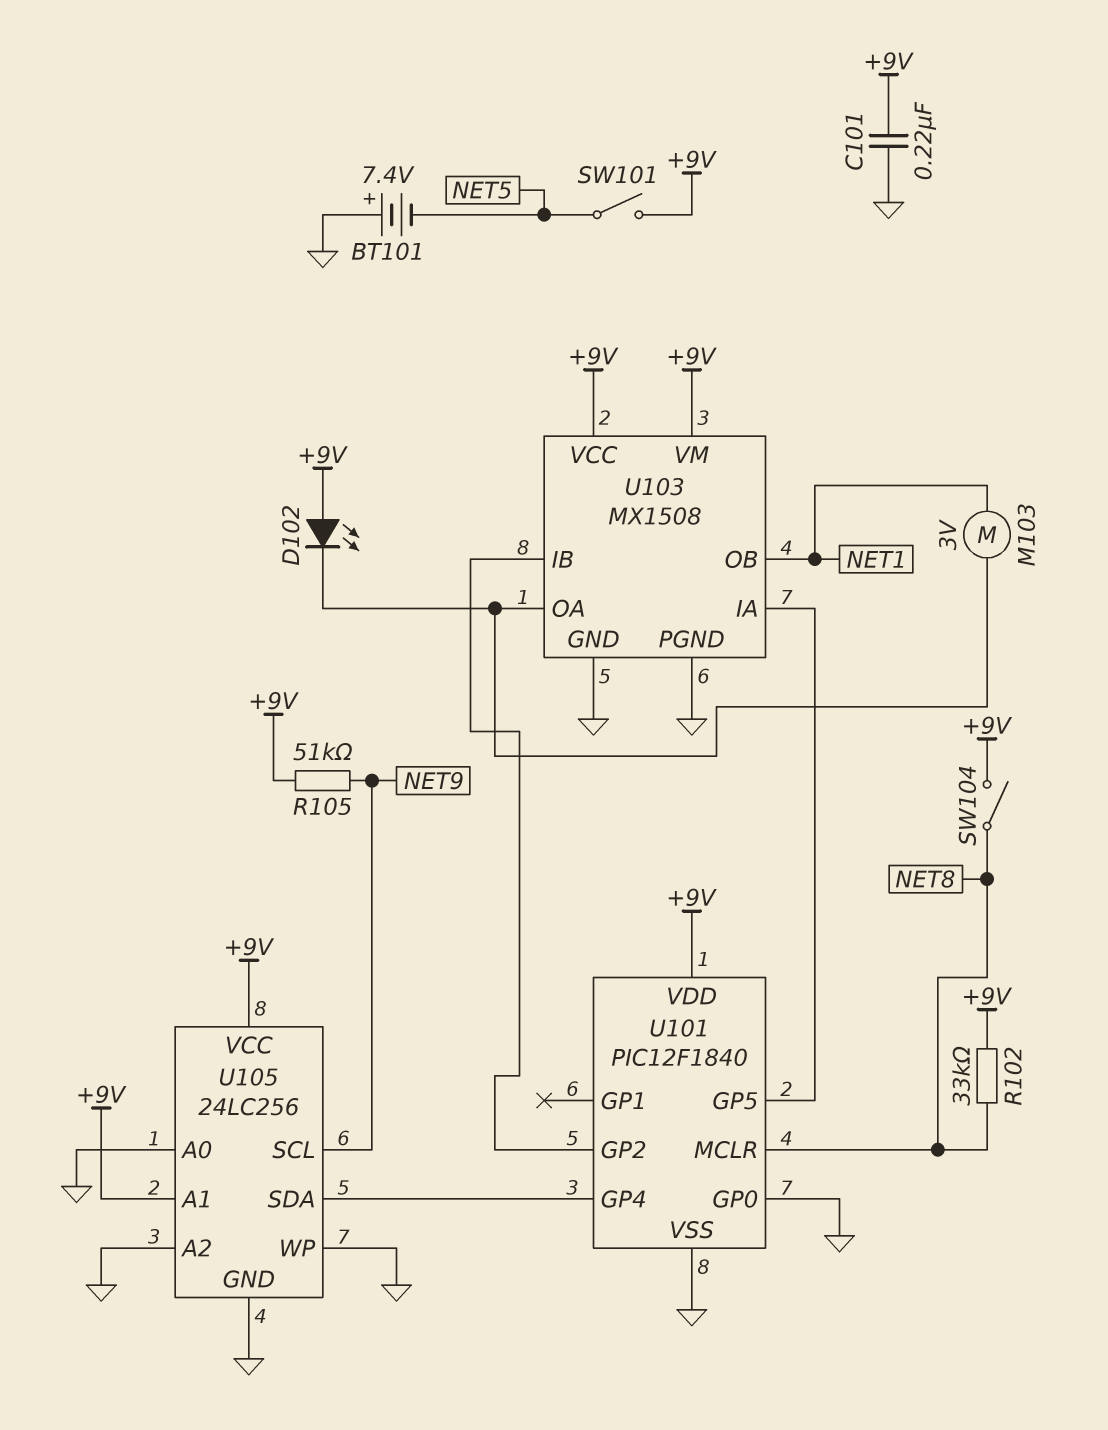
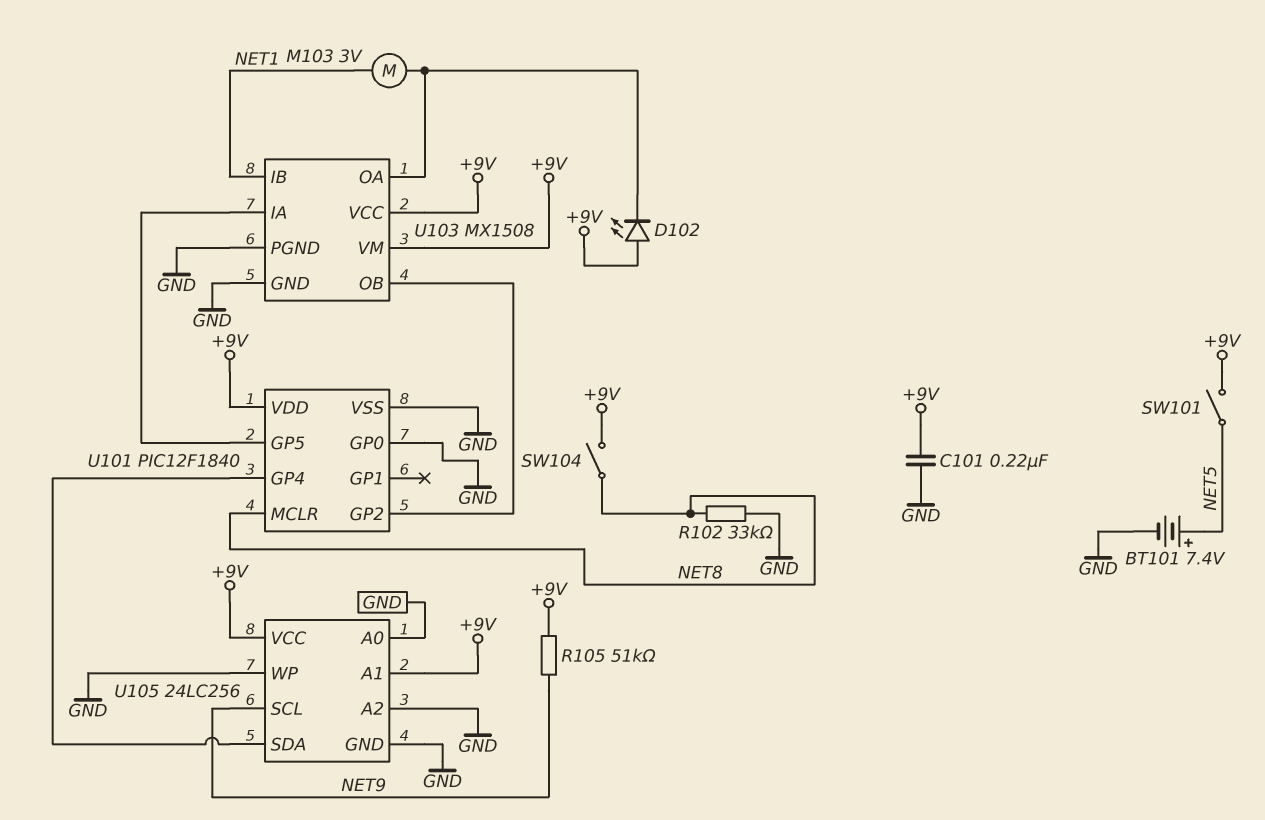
BT101: 7.4V (plus GND, minus NET5) -> 7.4V (plus NET5, minus GND)
R102: 33k (+9V, NET8) -> 33k (GND, NET8)
U103 pin IB: U101/GP2 -> NET1
U103 pin OB: NET1 -> U101/GP2

